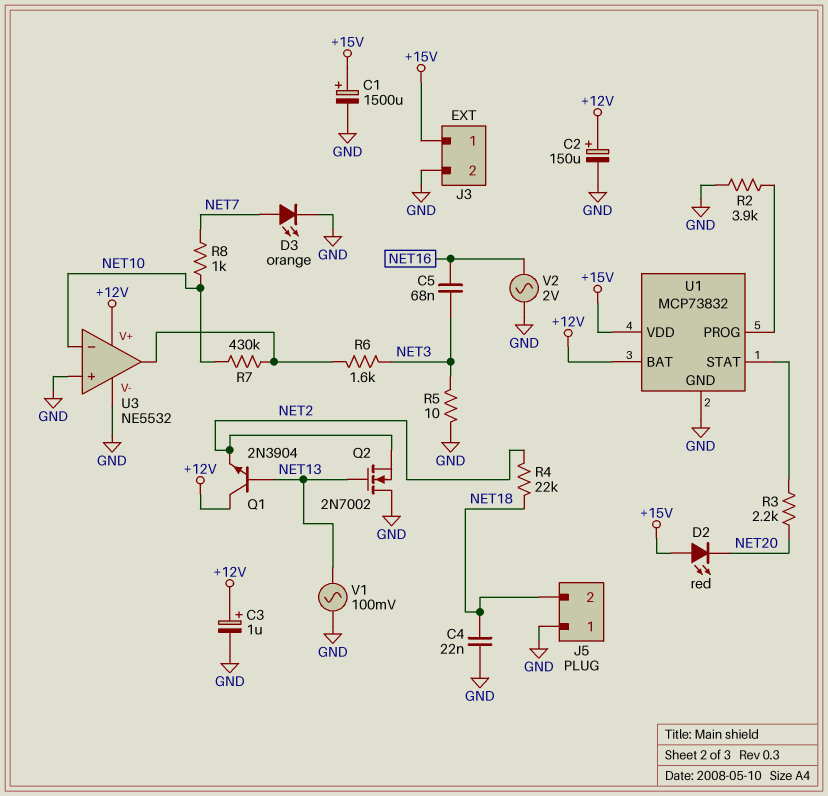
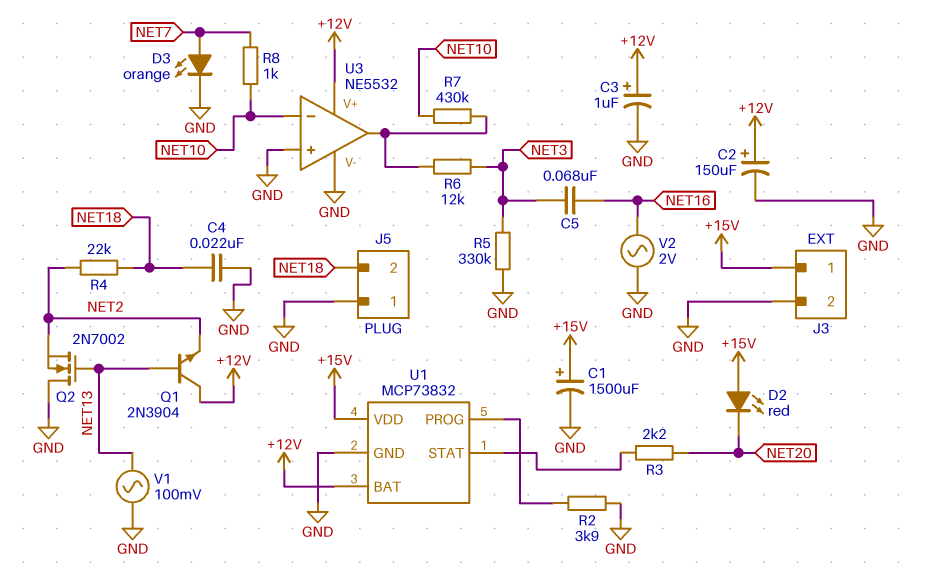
R5: 10 (GND, NET3) -> 330k (GND, NET3)
R6: 1.6k (NET3, U3/out) -> 12k (NET3, U3/out)

